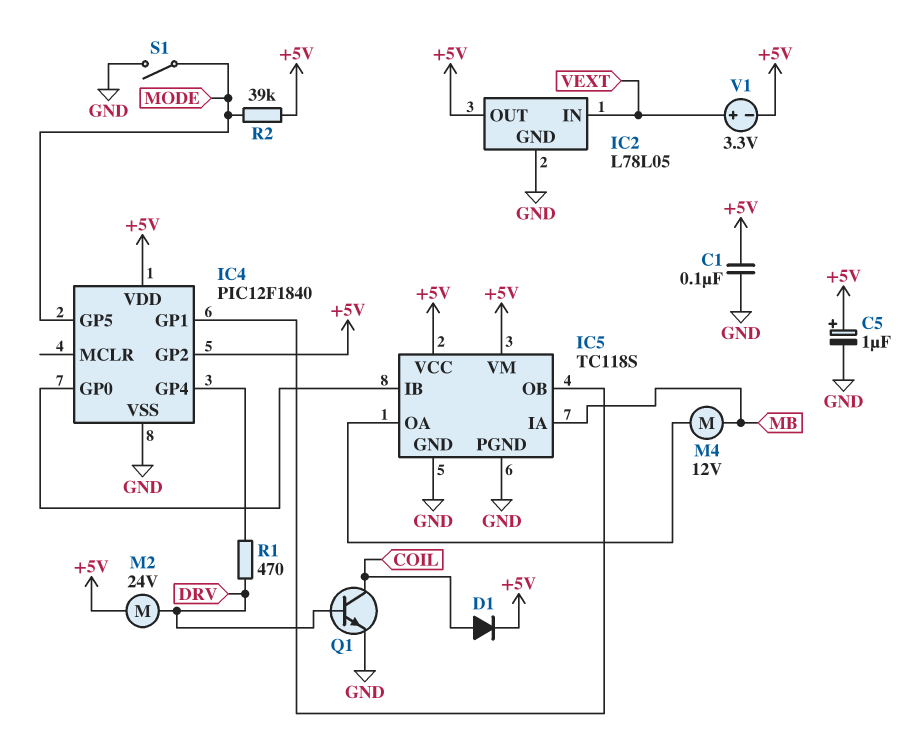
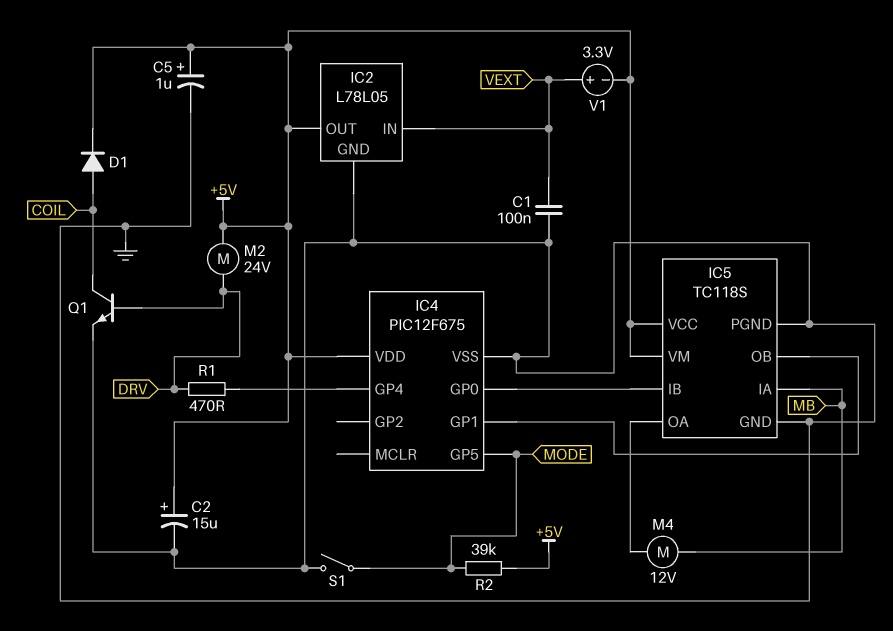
C1: 100nF (+5V, GND) -> 100nF (GND, VEXT)
C2: none -> 15uF (plus +5V, minus GND)
IC4: PIC12F1840 -> PIC12F675
IC4 pin GP2: +5V -> none

